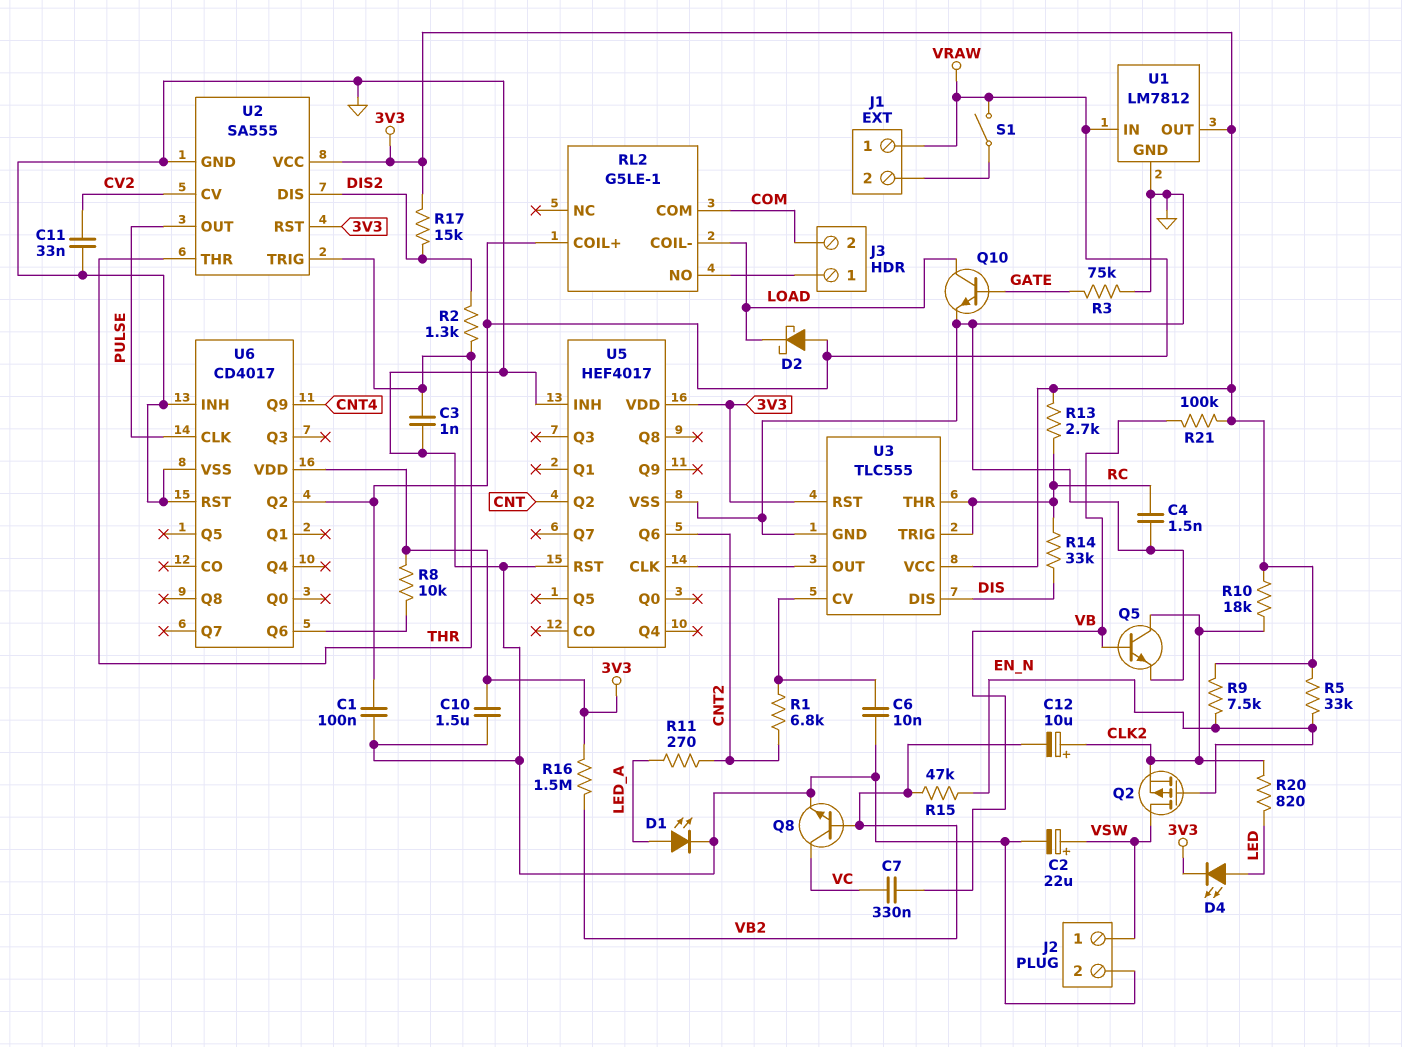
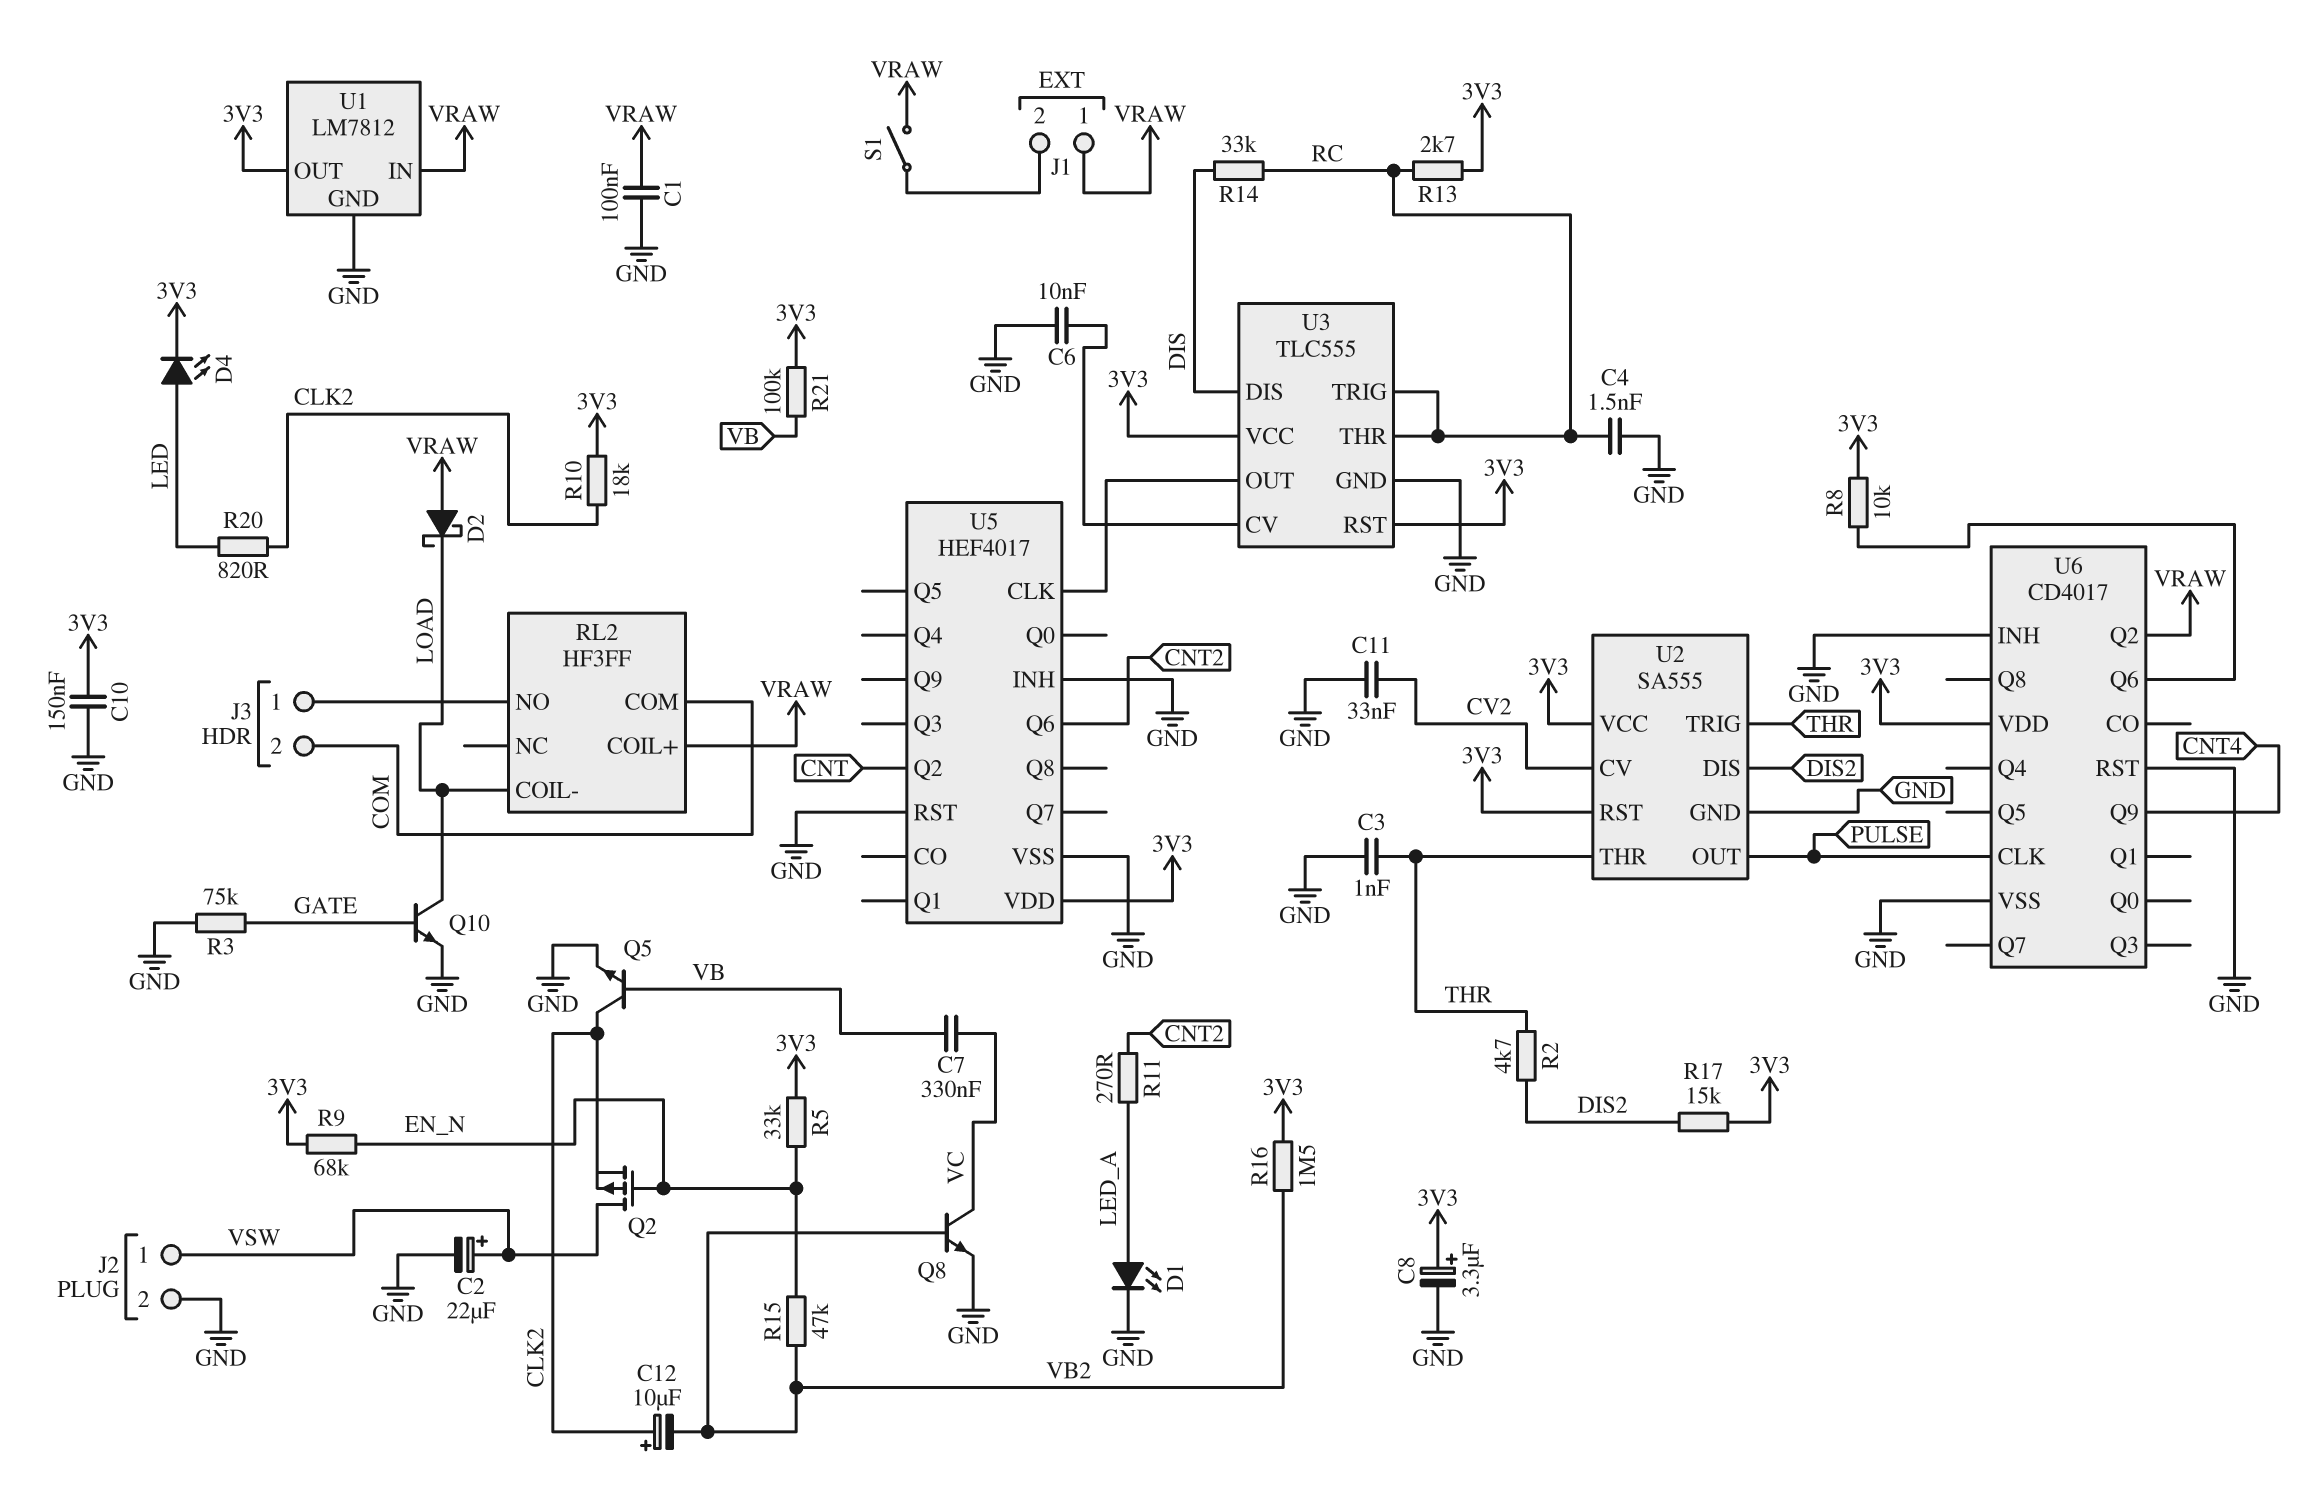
C8: none -> 3.3uF (plus 3V3, minus GND)
C10: 1.5uF (3V3, GND) -> 150nF (3V3, GND)
R1: 6.8k (CNT2, U3/CV) -> none
R2: 1.3k (DIS2, THR) -> 4.7k (DIS2, THR)
R9: 7.5k (3V3, EN_N) -> 68k (3V3, EN_N)
RL2: G5LE-1 -> HF3FF

